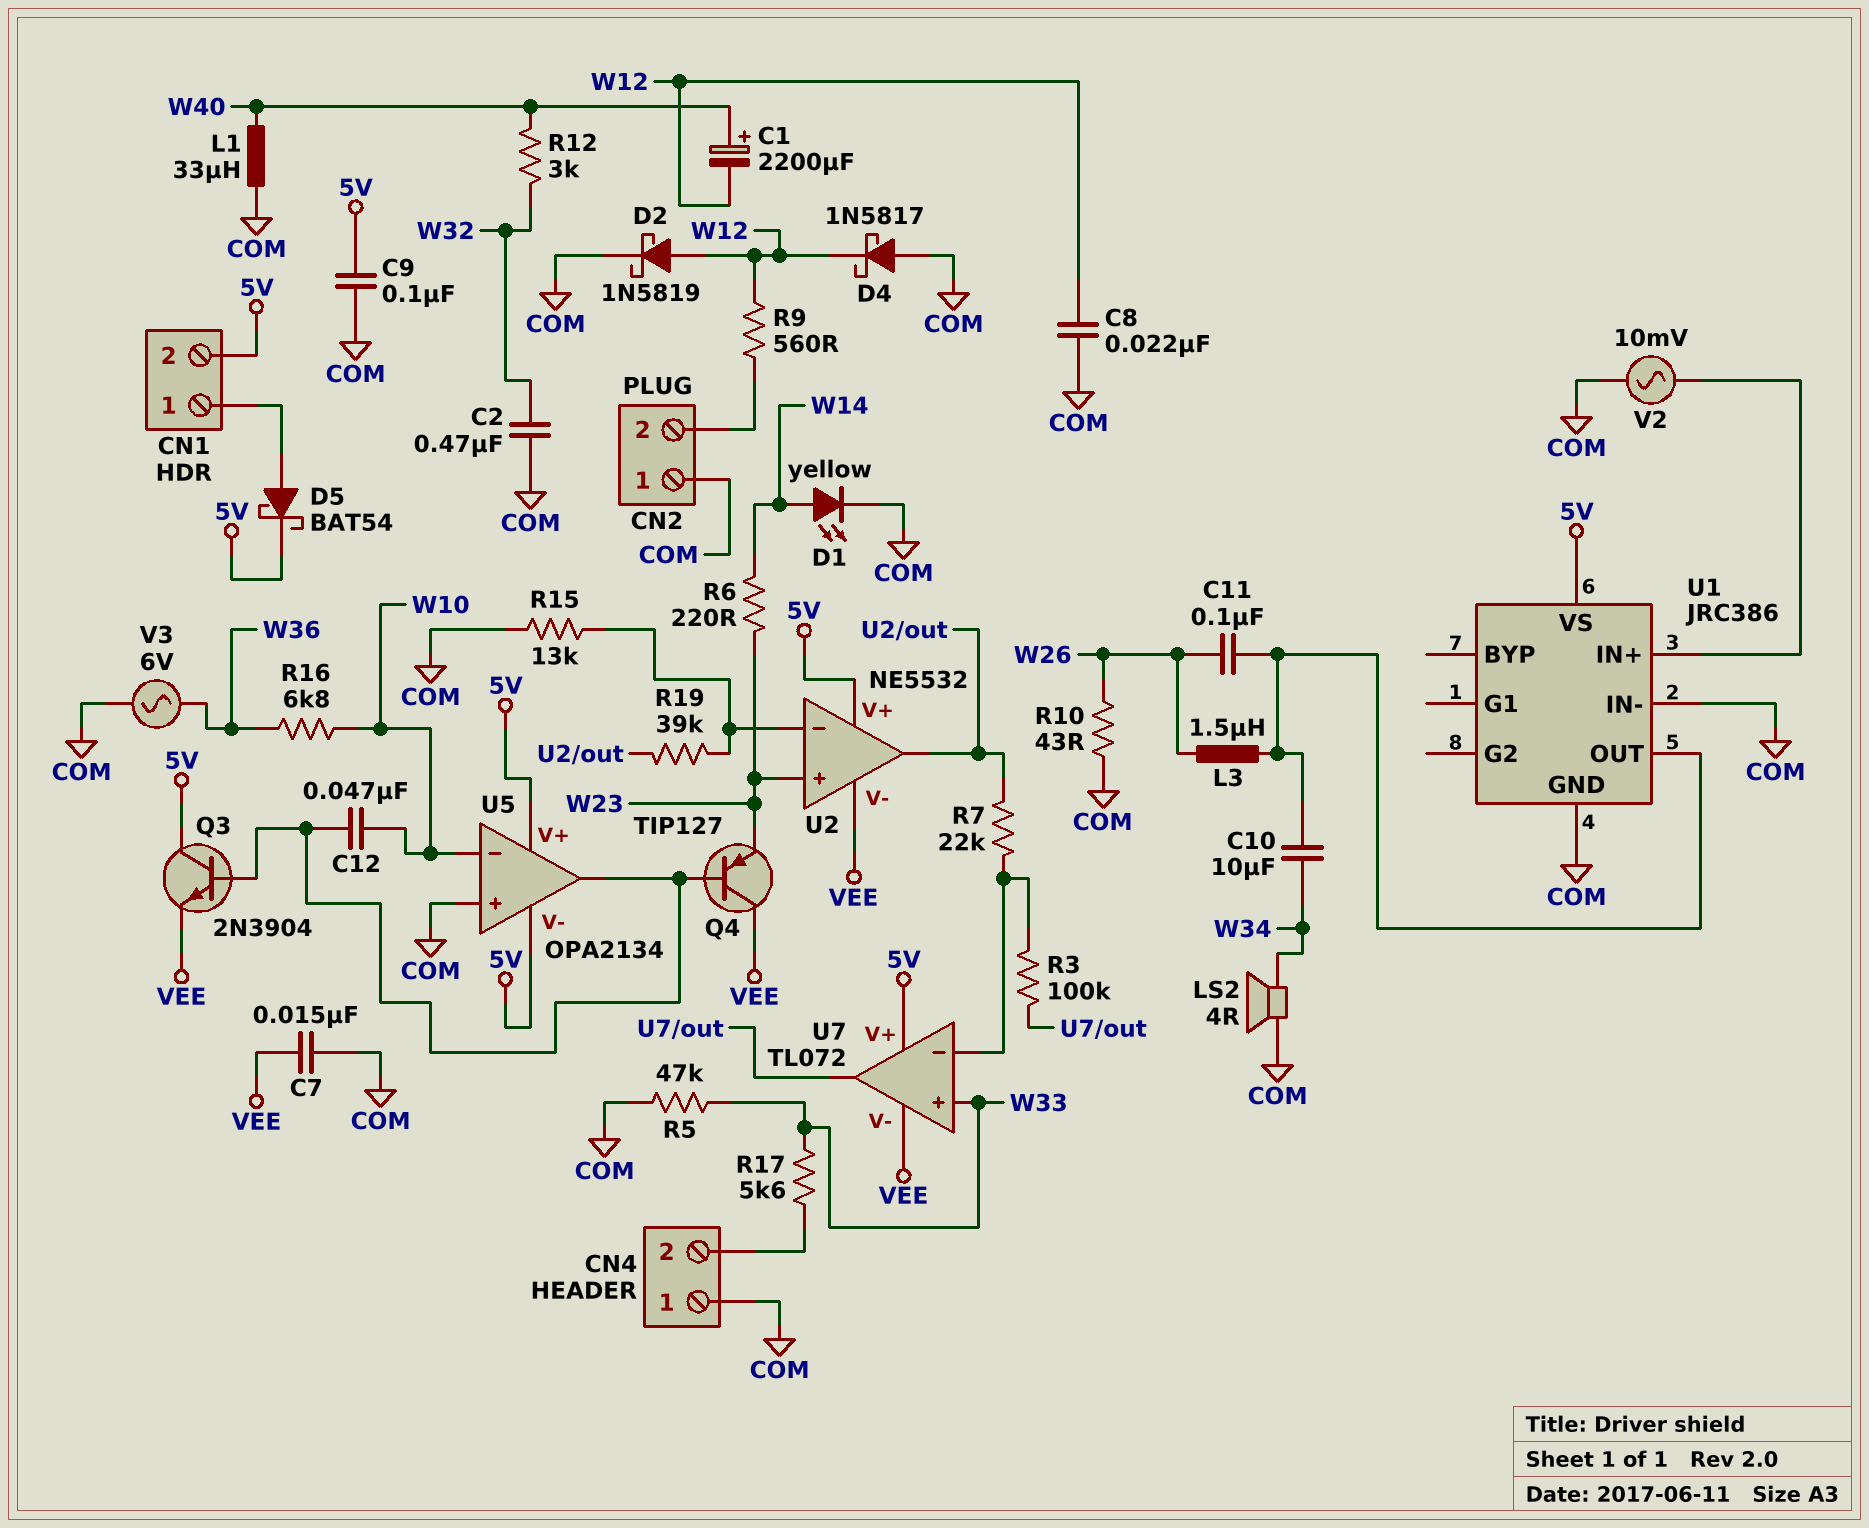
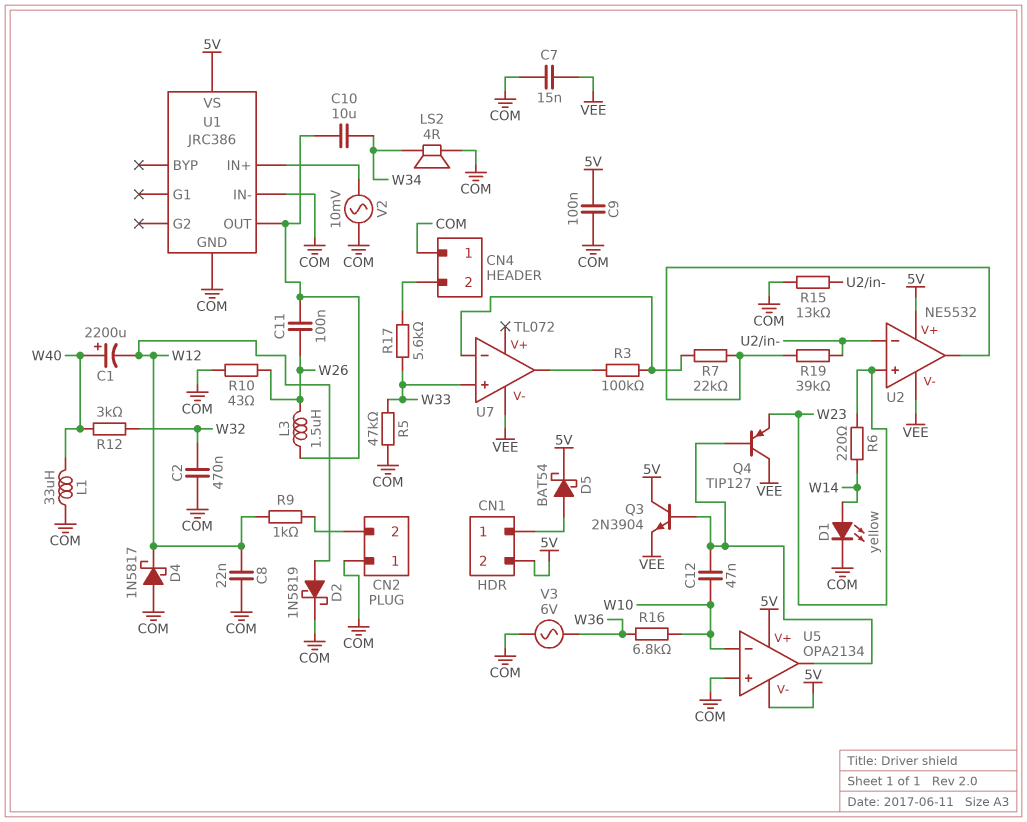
R9: 560 (CN2/2, W12) -> 1k (CN2/2, W12)
U7 pin V+: 5V -> none

